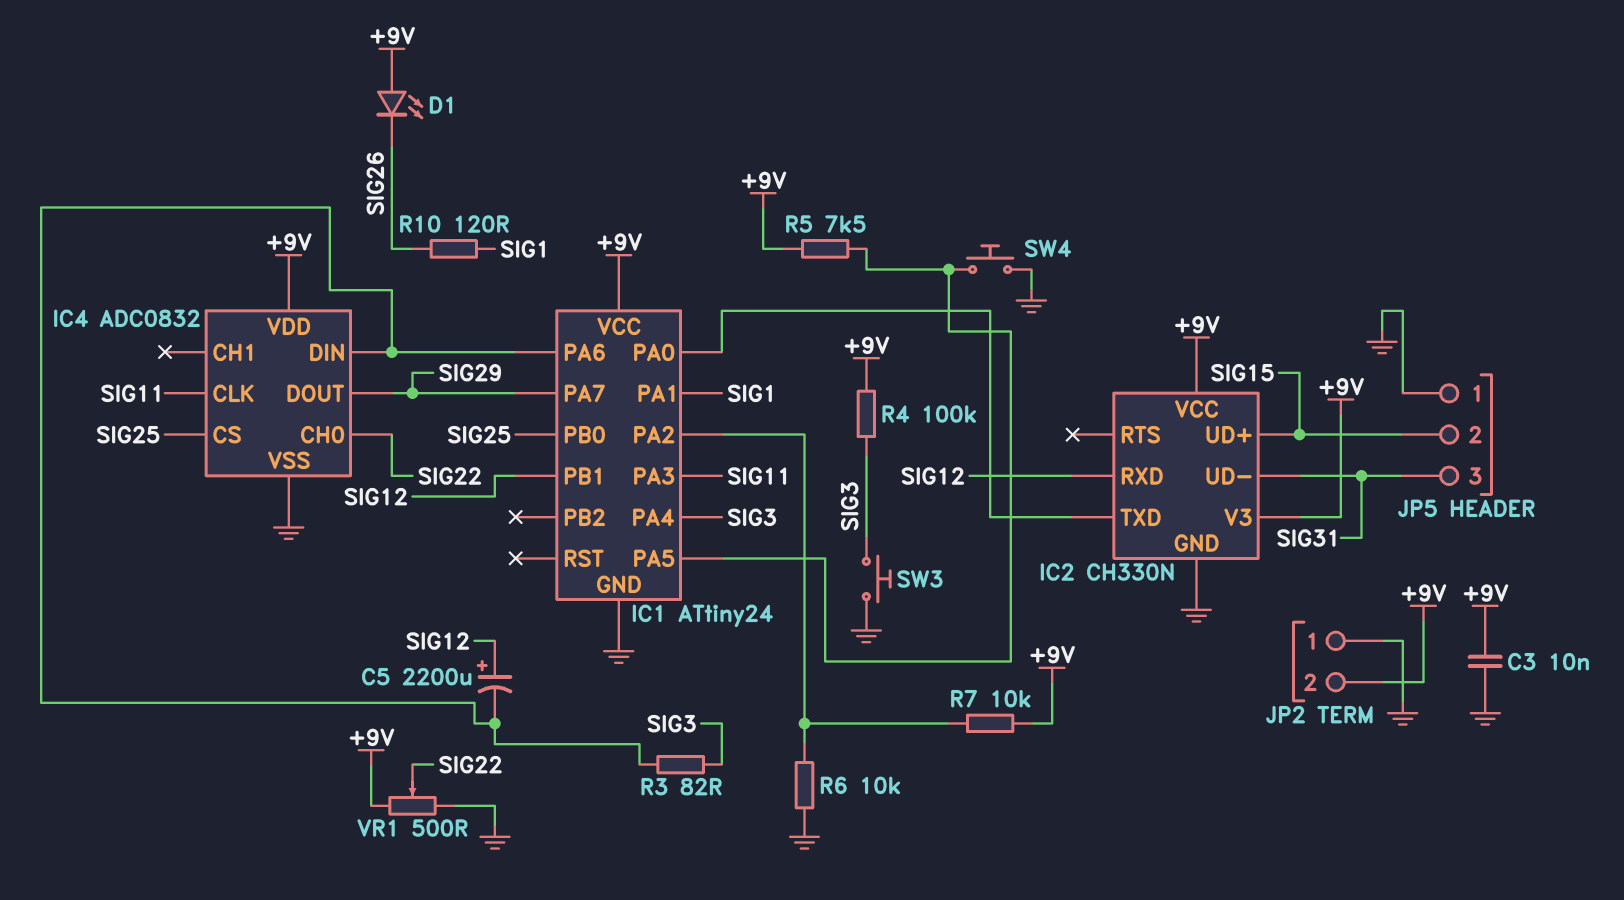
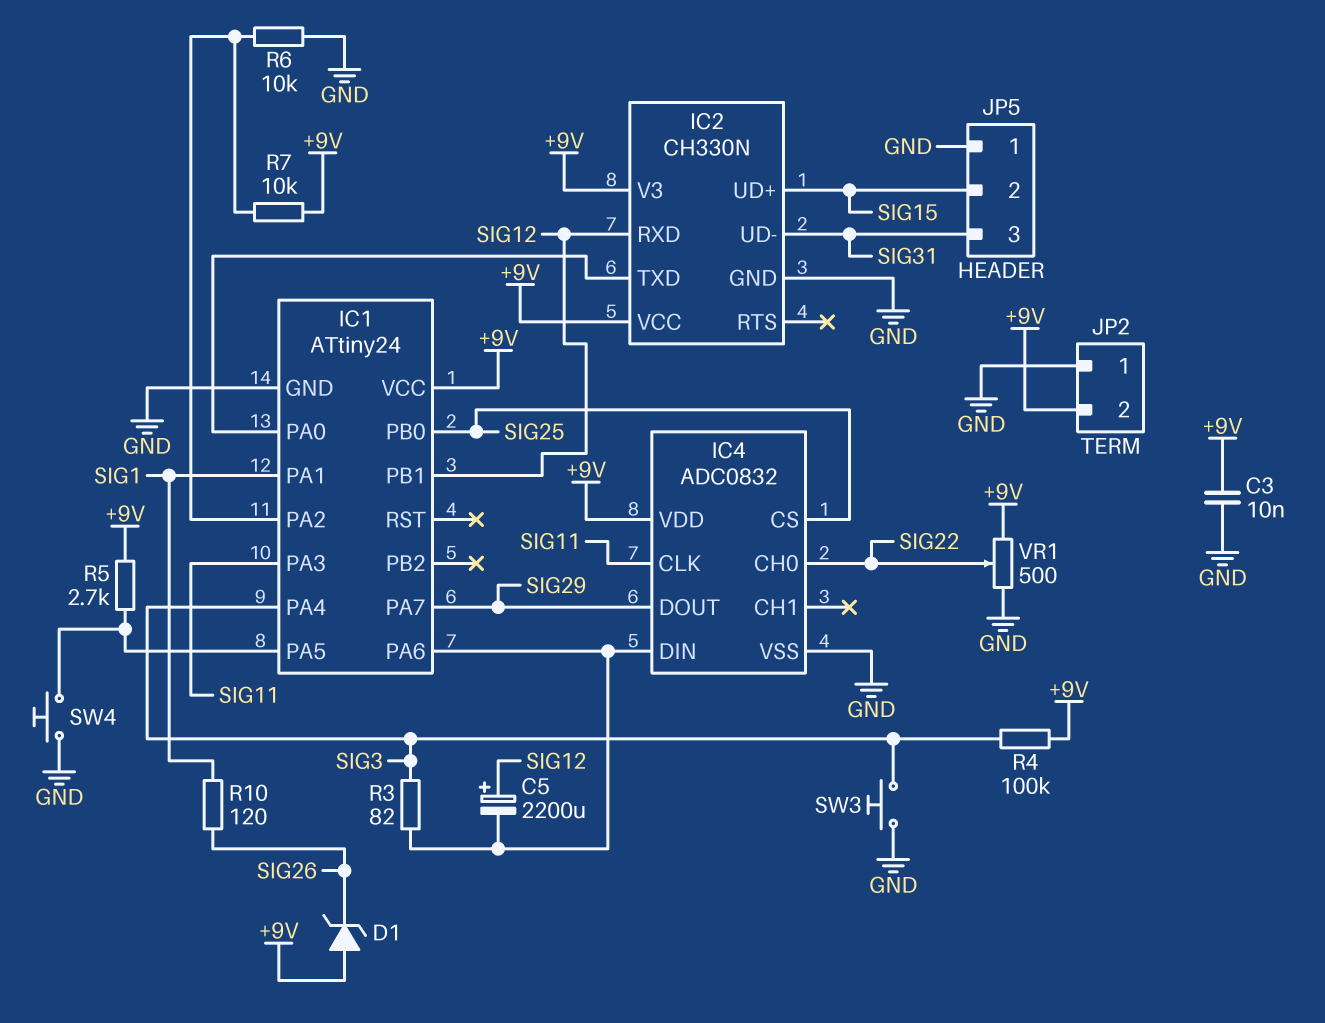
D1: LED (A +9V, K SIG26) -> zener (A +9V, K SIG26)
R5: 7.5k (+9V, IC1/PA5) -> 2.7k (+9V, IC1/PA5)

